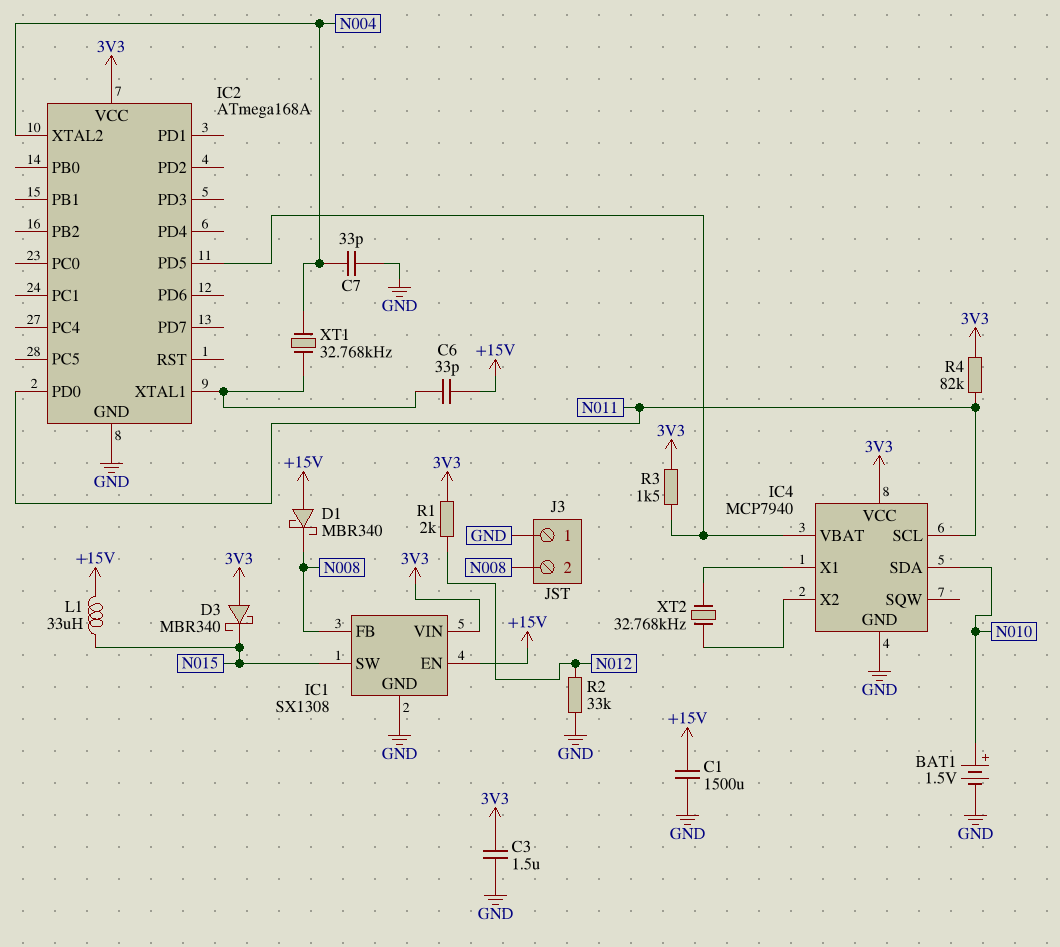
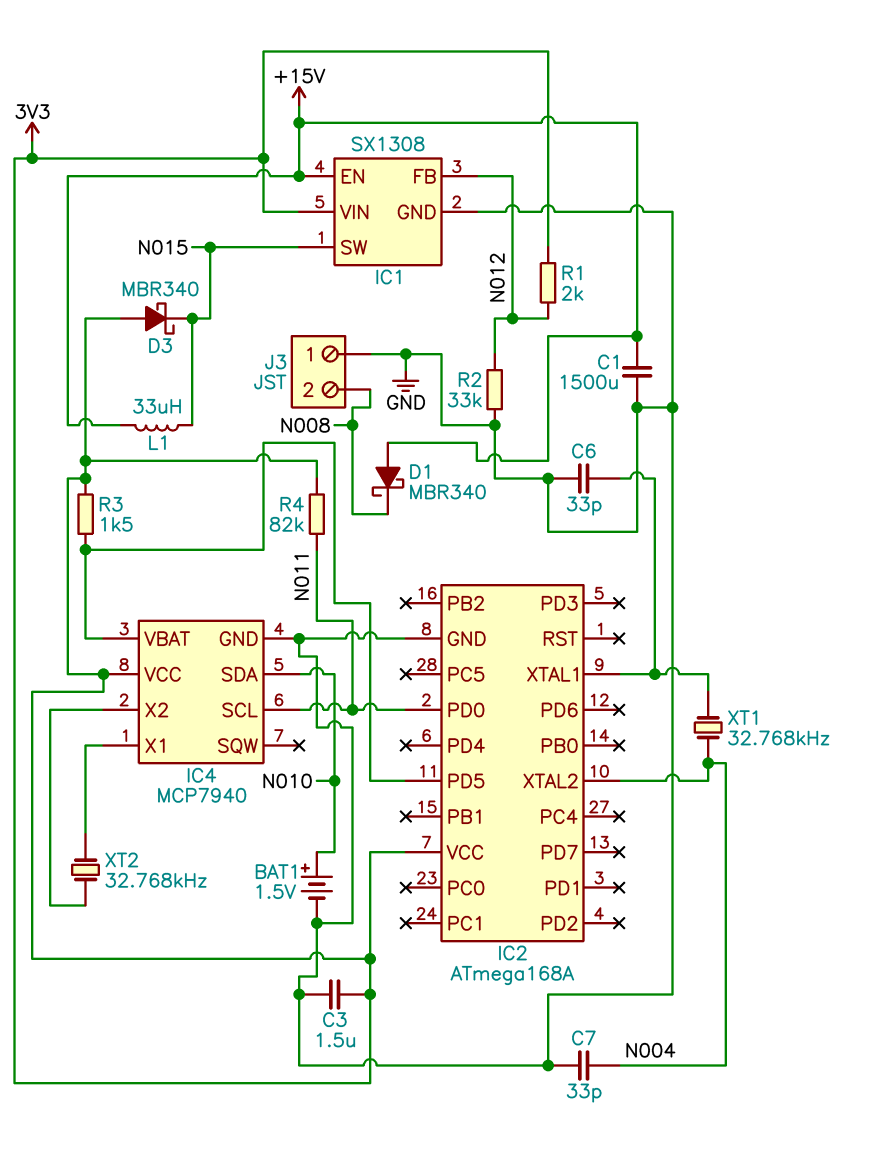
C6: 33pF (+15V, IC2/XTAL1) -> 33pF (GND, IC2/XTAL1)
IC1 pin FB: N008 -> N012

